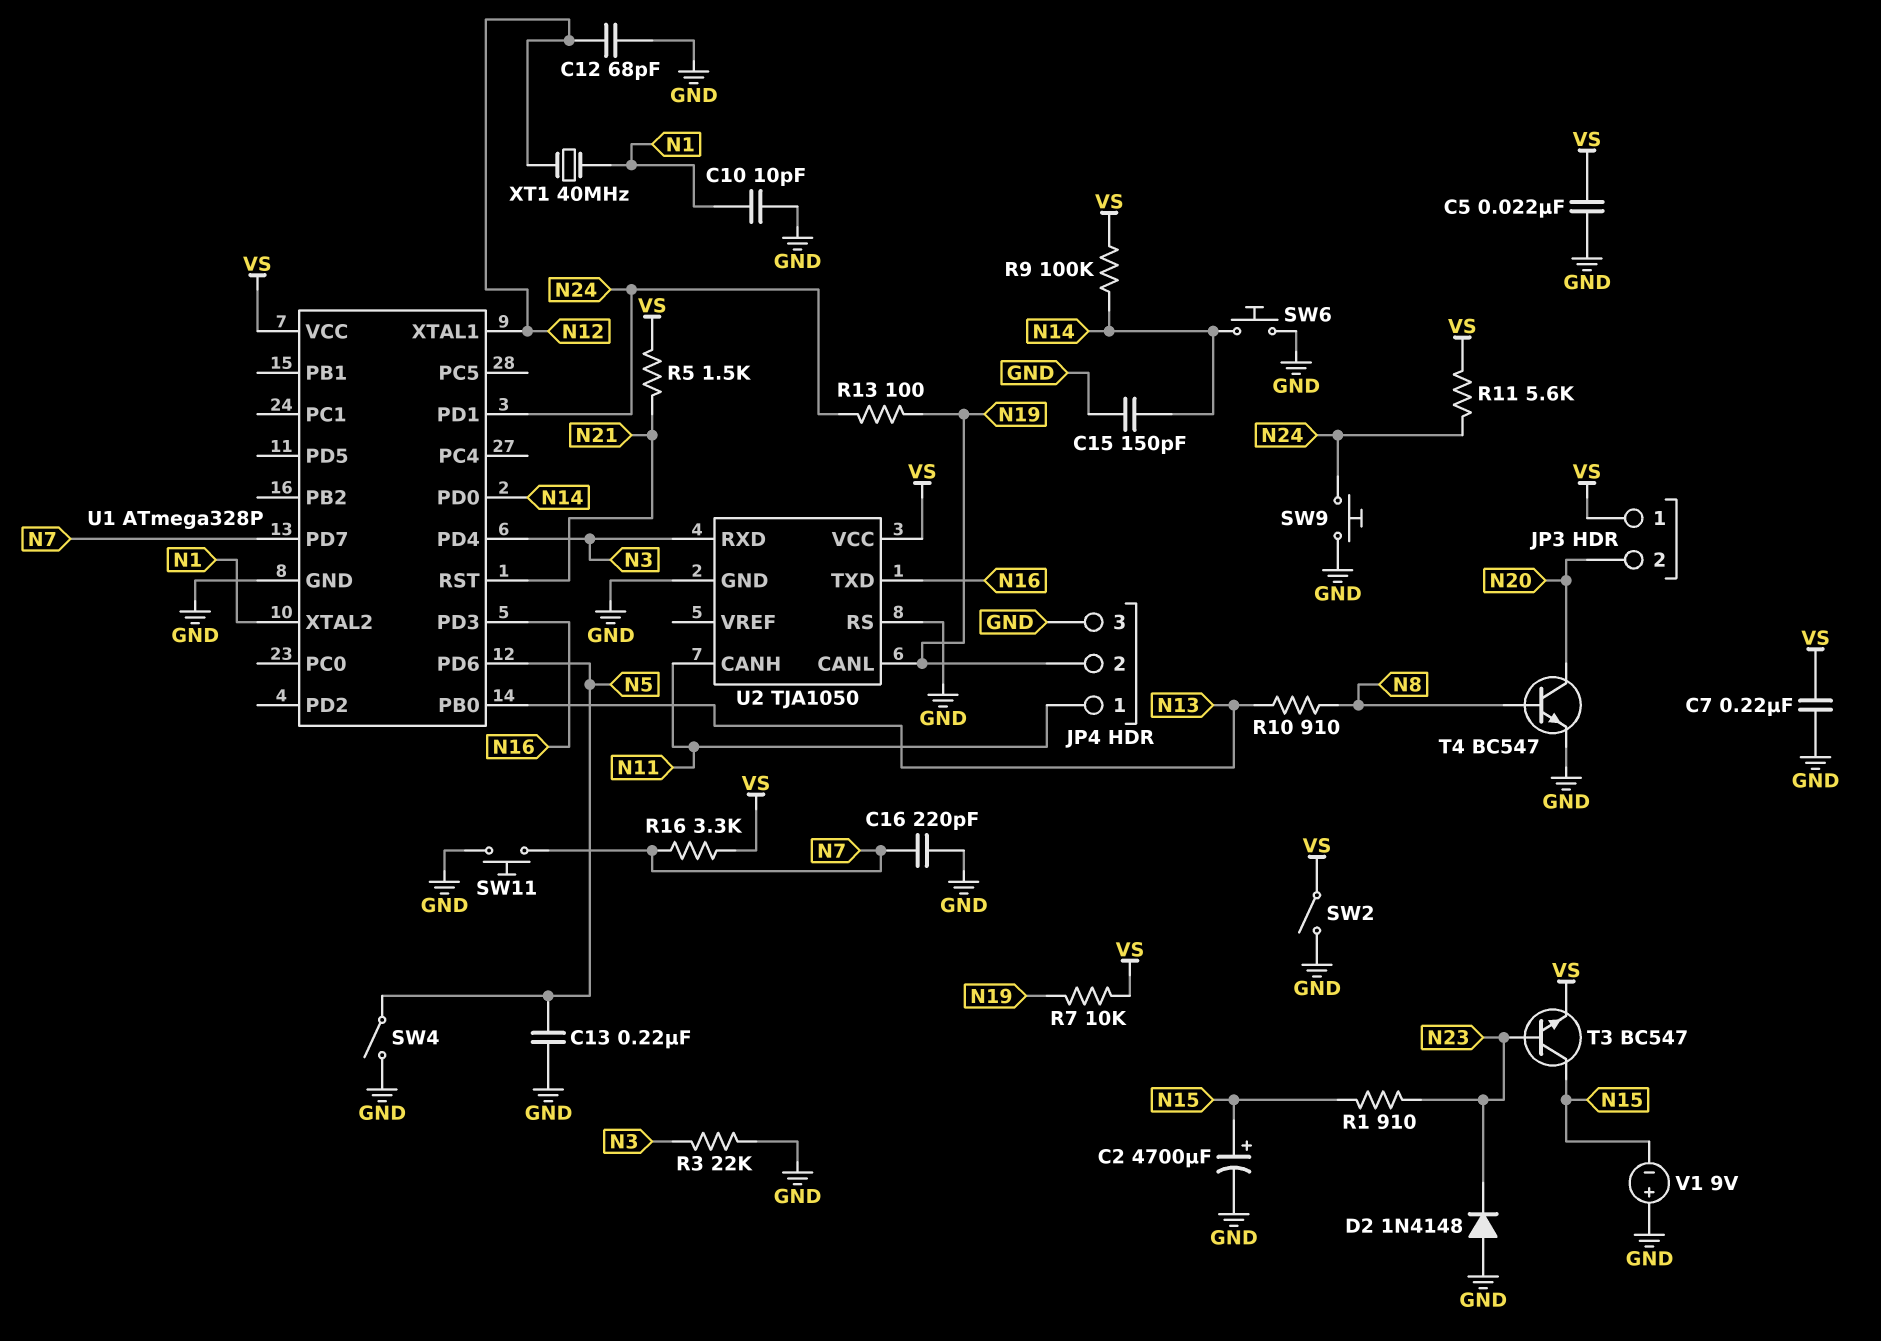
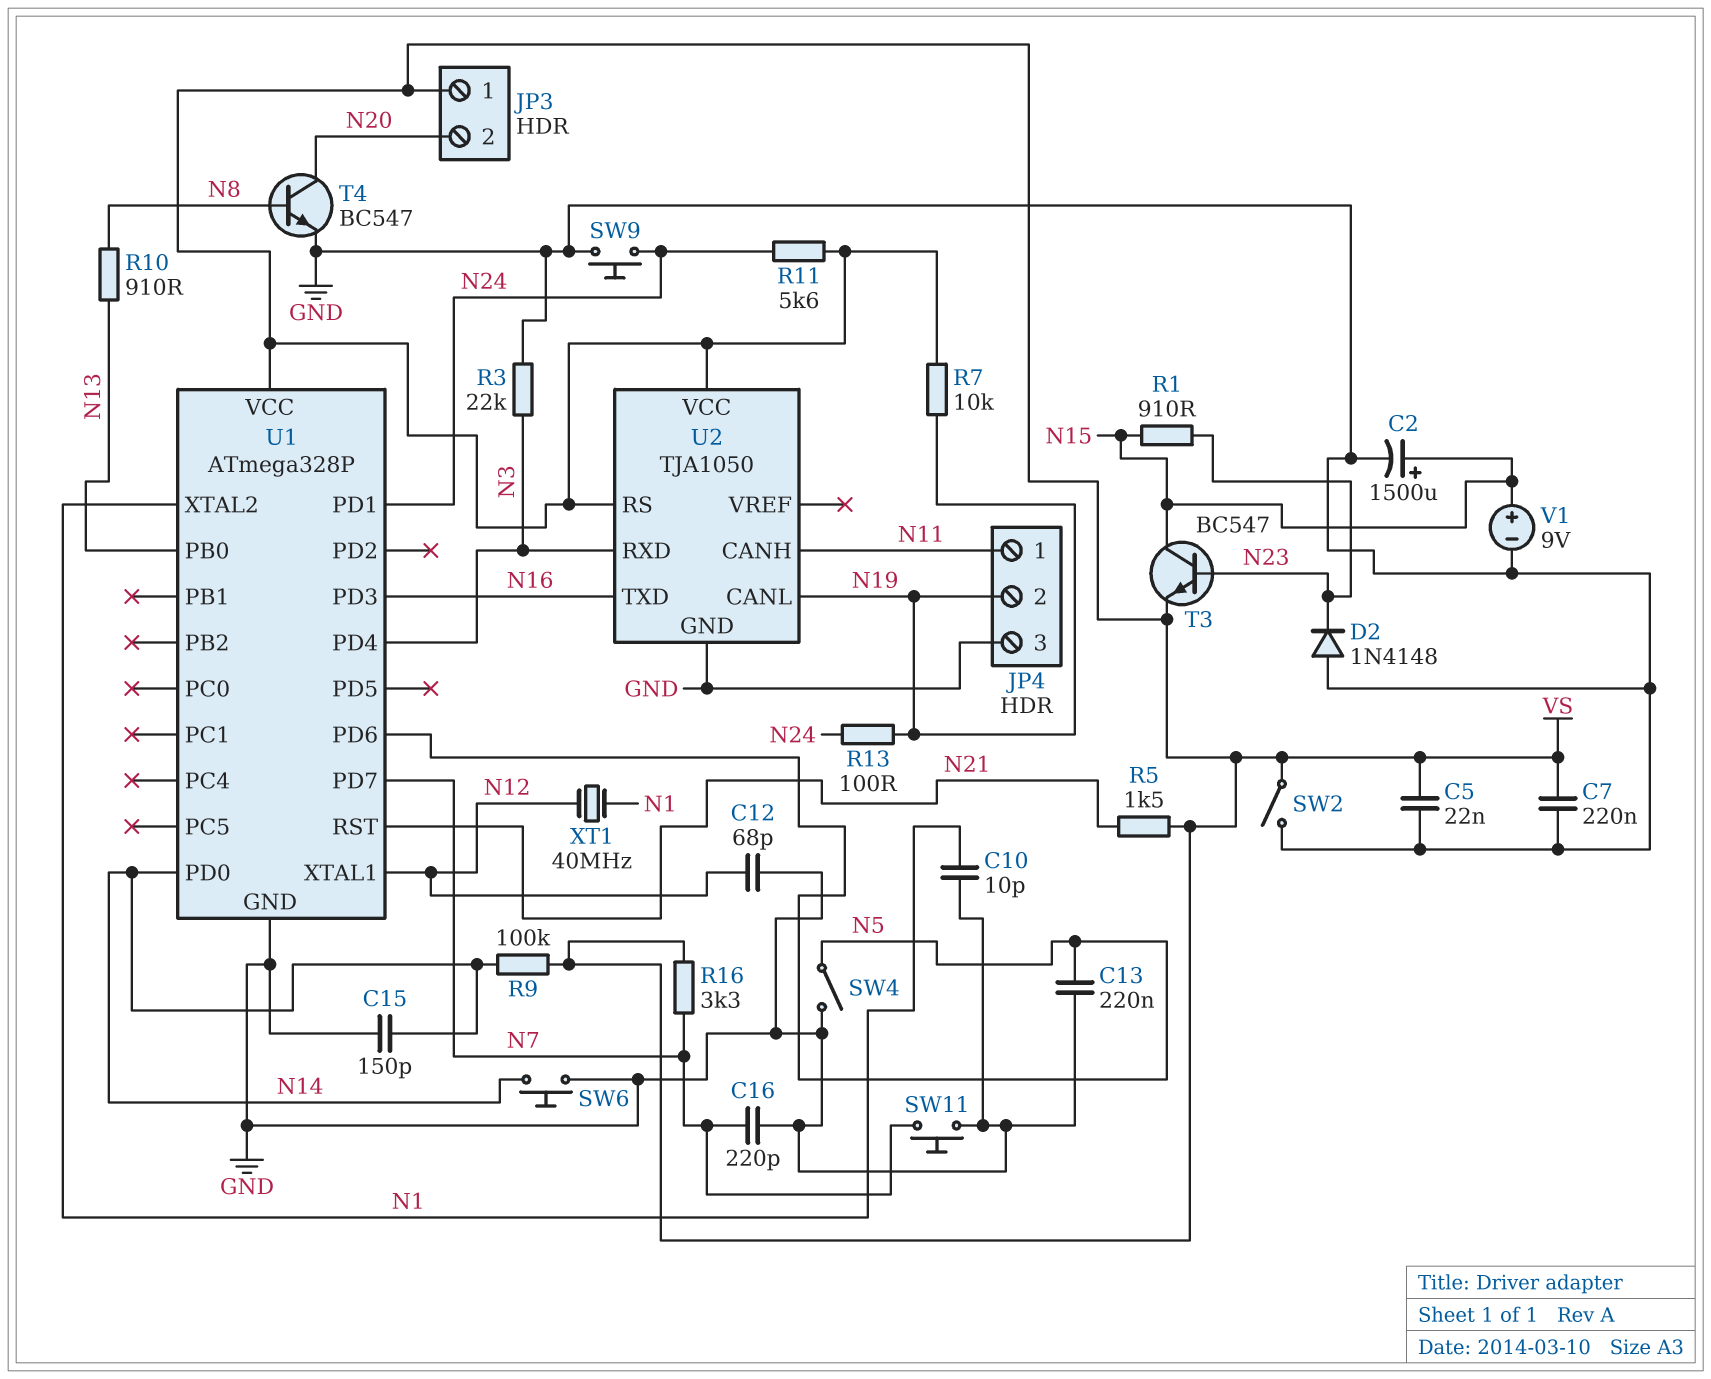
C2: 4700uF (plus N15, minus GND) -> 1500uF (plus N15, minus GND)
U2 pin RS: GND -> VS
V1: 9V (plus GND, minus N15) -> 9V (plus N15, minus GND)

